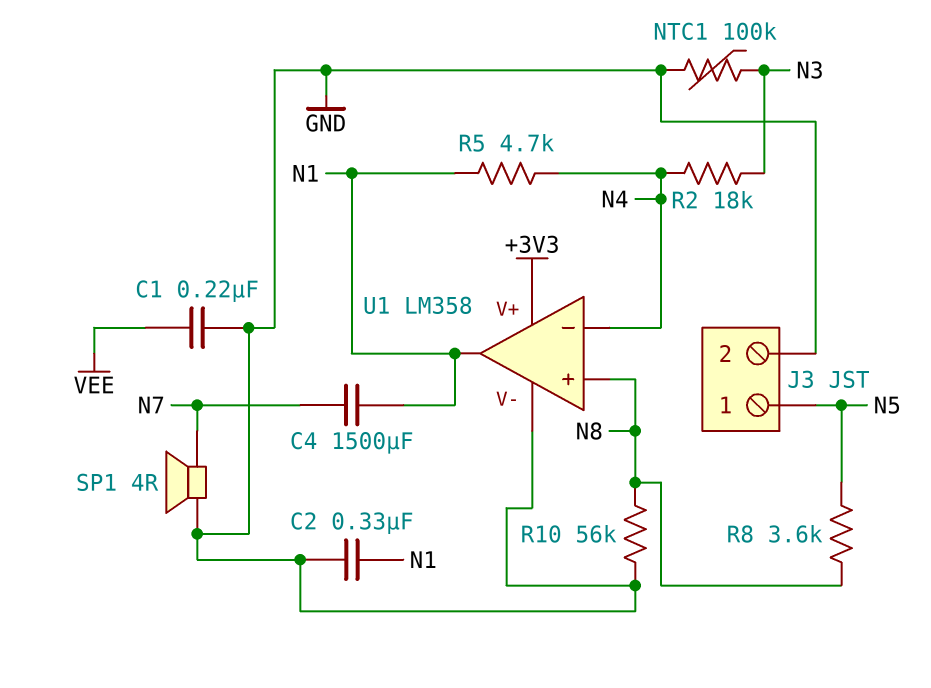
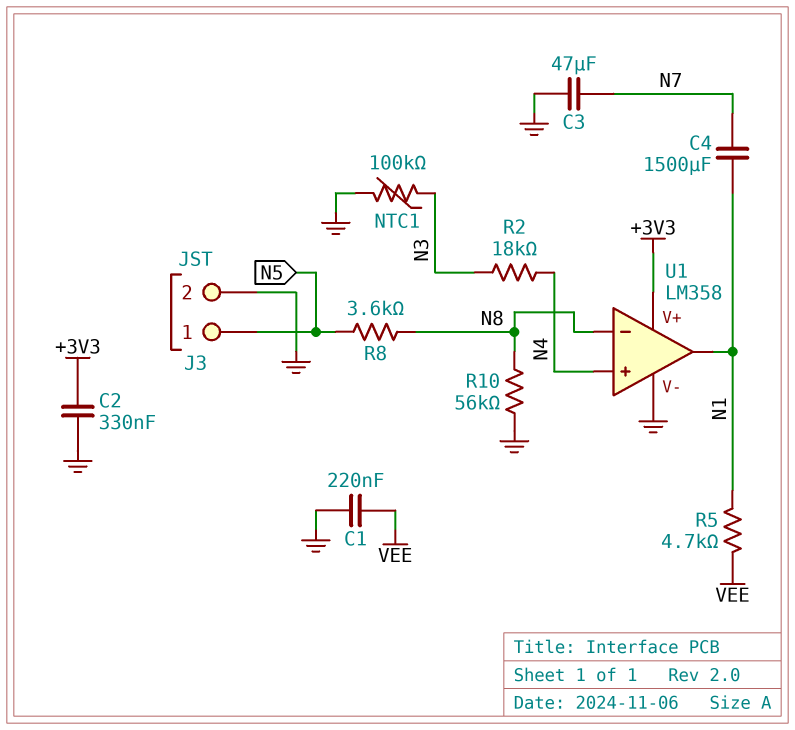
C2: 330nF (GND, N1) -> 330nF (+3V3, GND)
C3: none -> 47uF (GND, N7)
R5: 4.7k (N1, N4) -> 4.7k (N1, VEE)
SP1: speaker 4R (GND, N7) -> none
U1 pin in+: N8 -> N4
U1 pin in-: N4 -> N8

